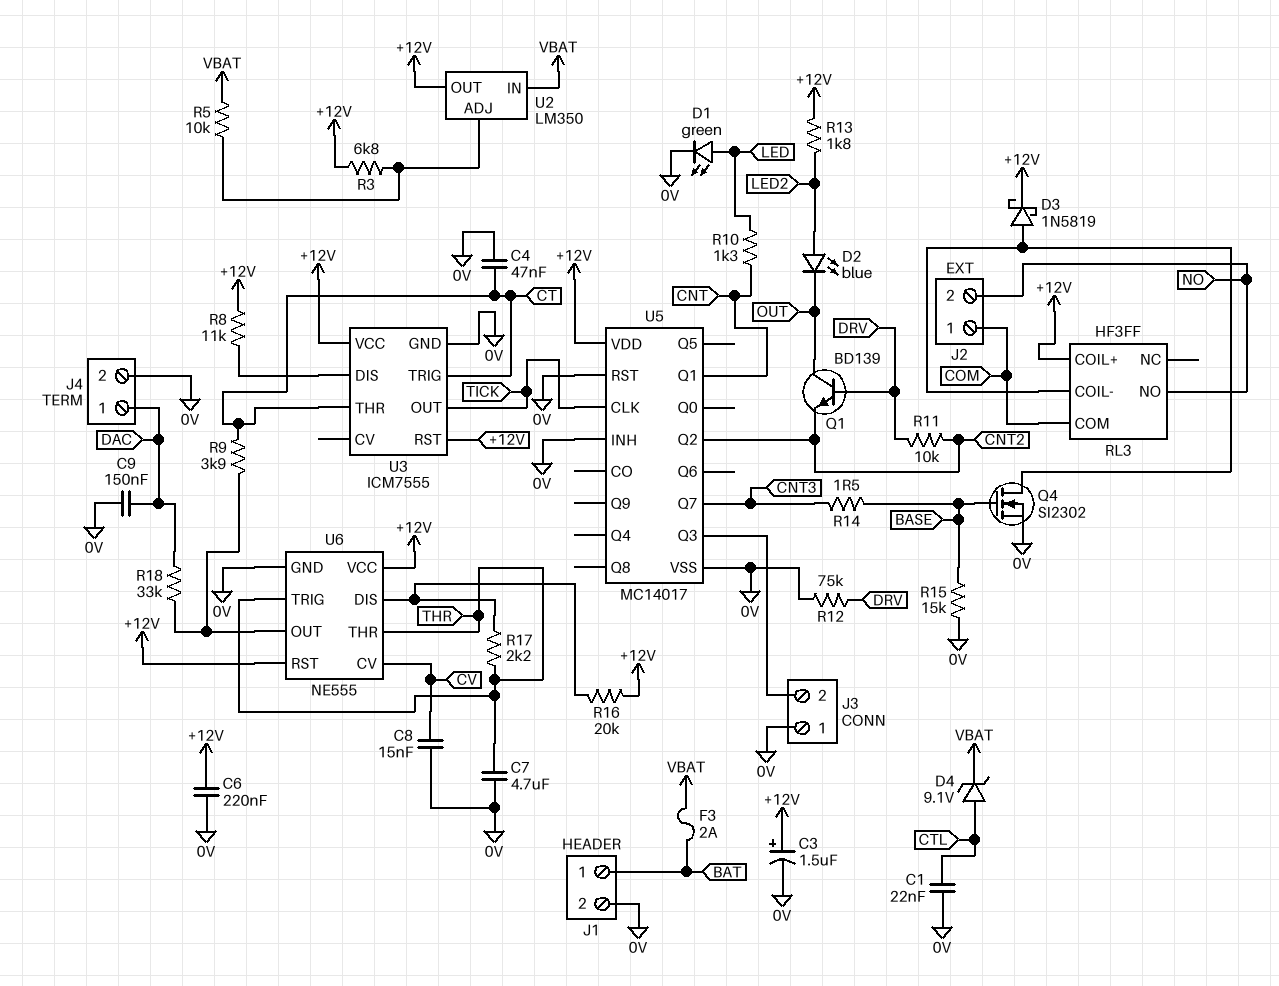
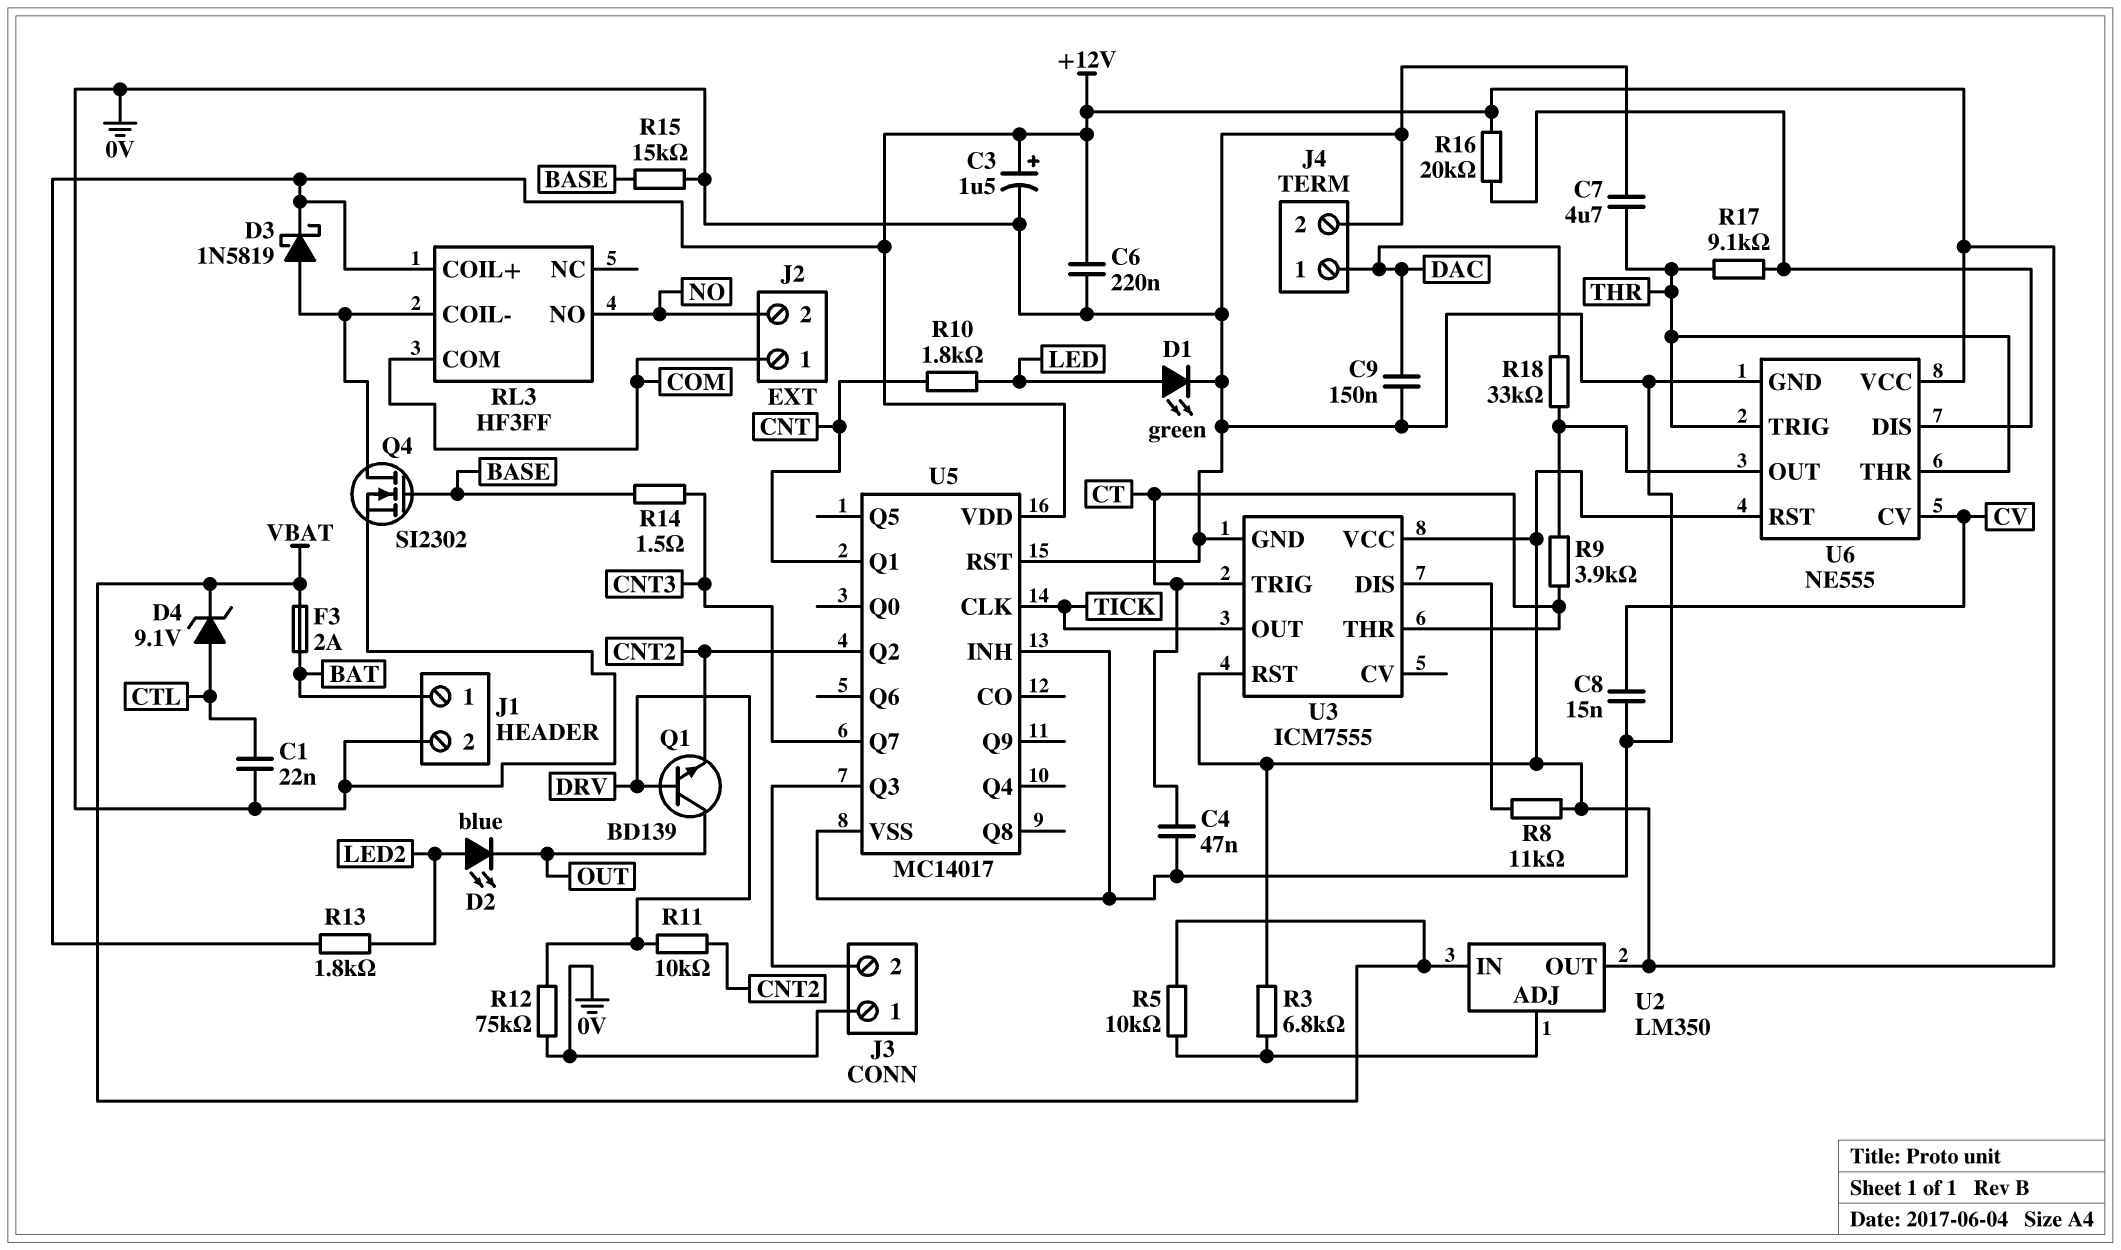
R10: 1.3k (CNT, LED) -> 1.8k (CNT, LED)
R17: 2.2k (THR, U6/DIS) -> 9.1k (THR, U6/DIS)

